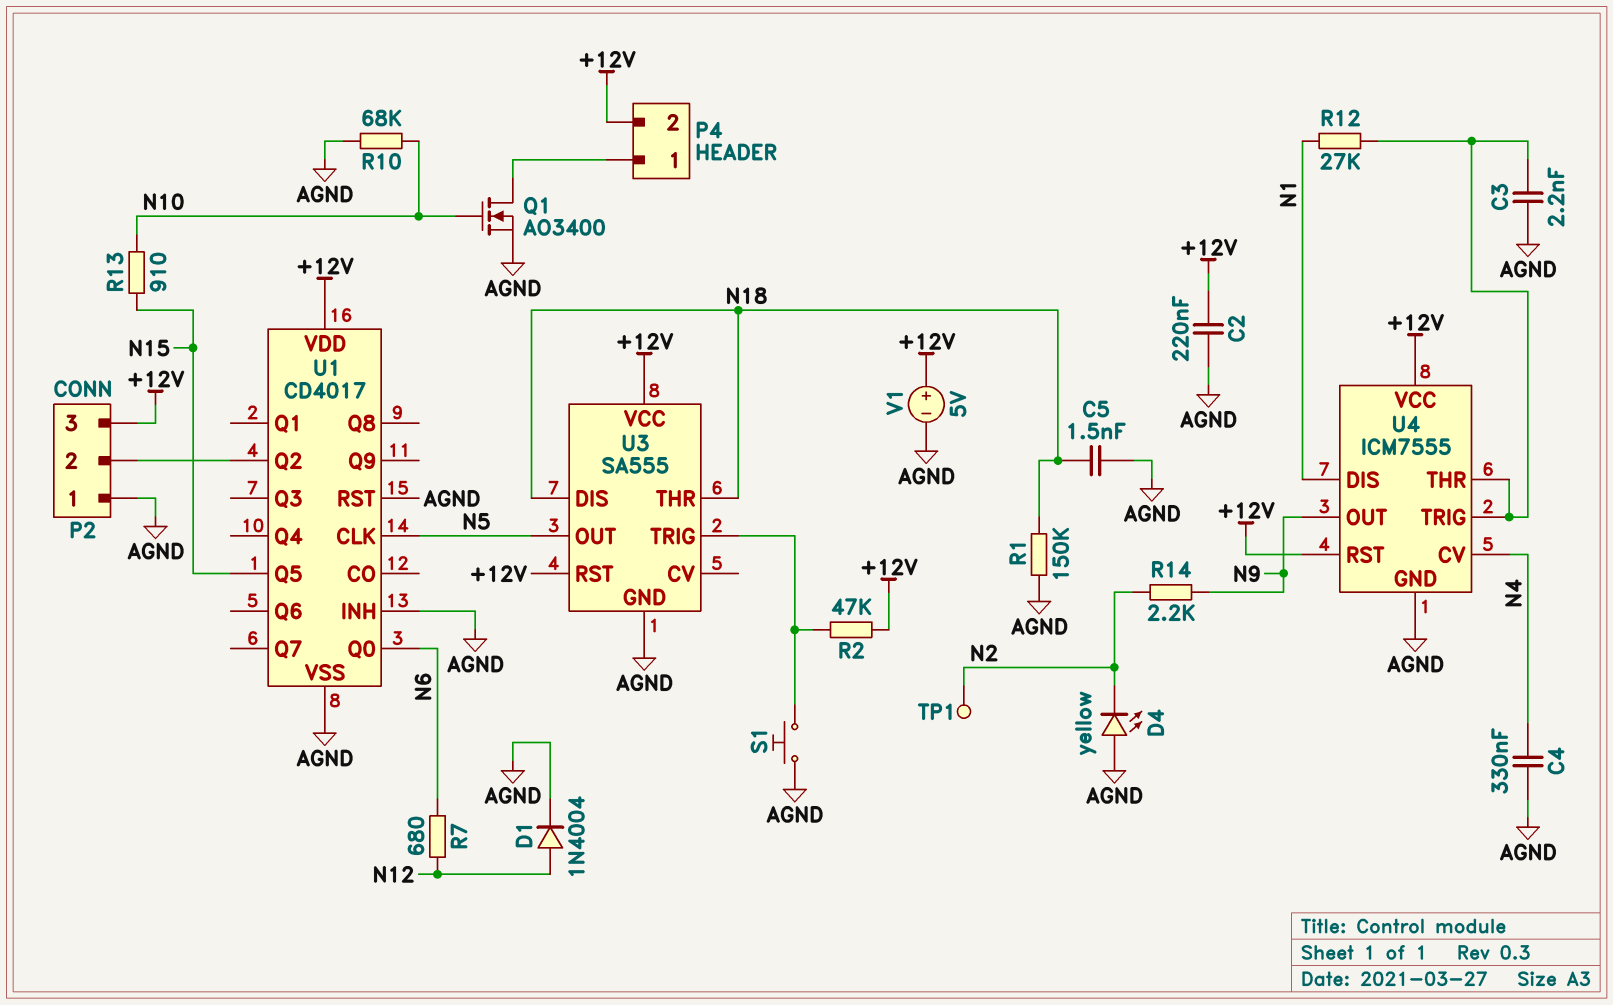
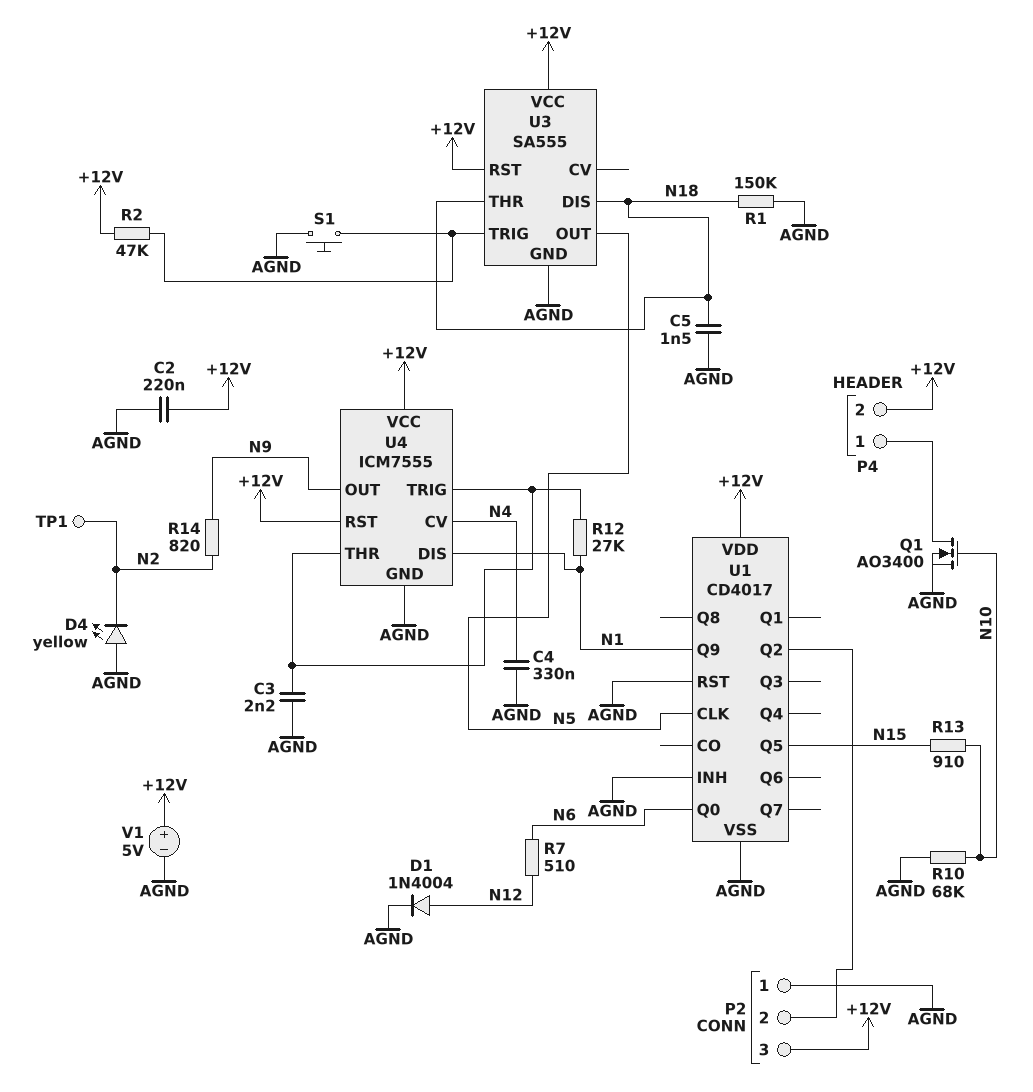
R7: 680 (N6, N12) -> 510 (N6, N12)
R14: 2.2k (N2, N9) -> 820 (N2, N9)
U1 pin Q9: none -> N1

